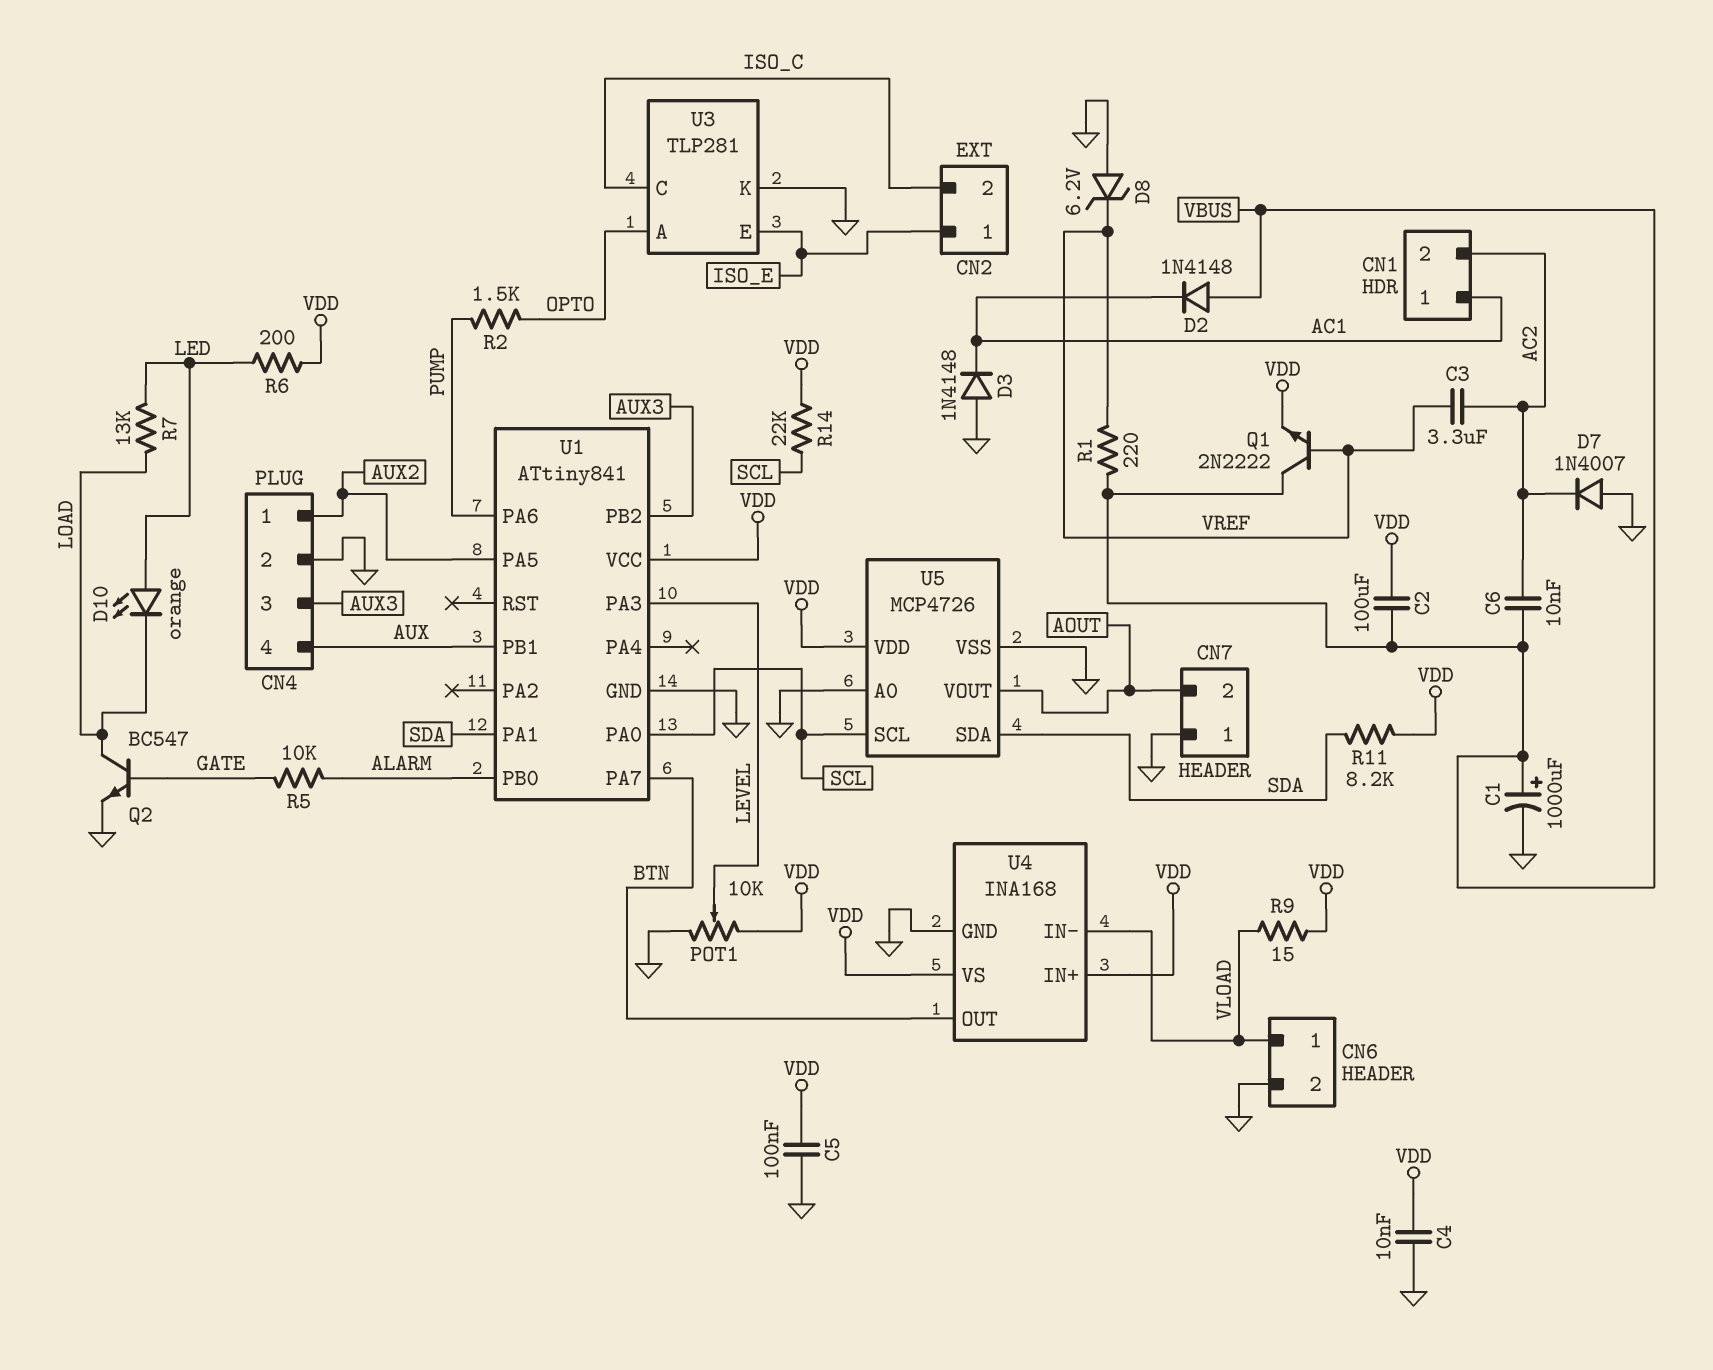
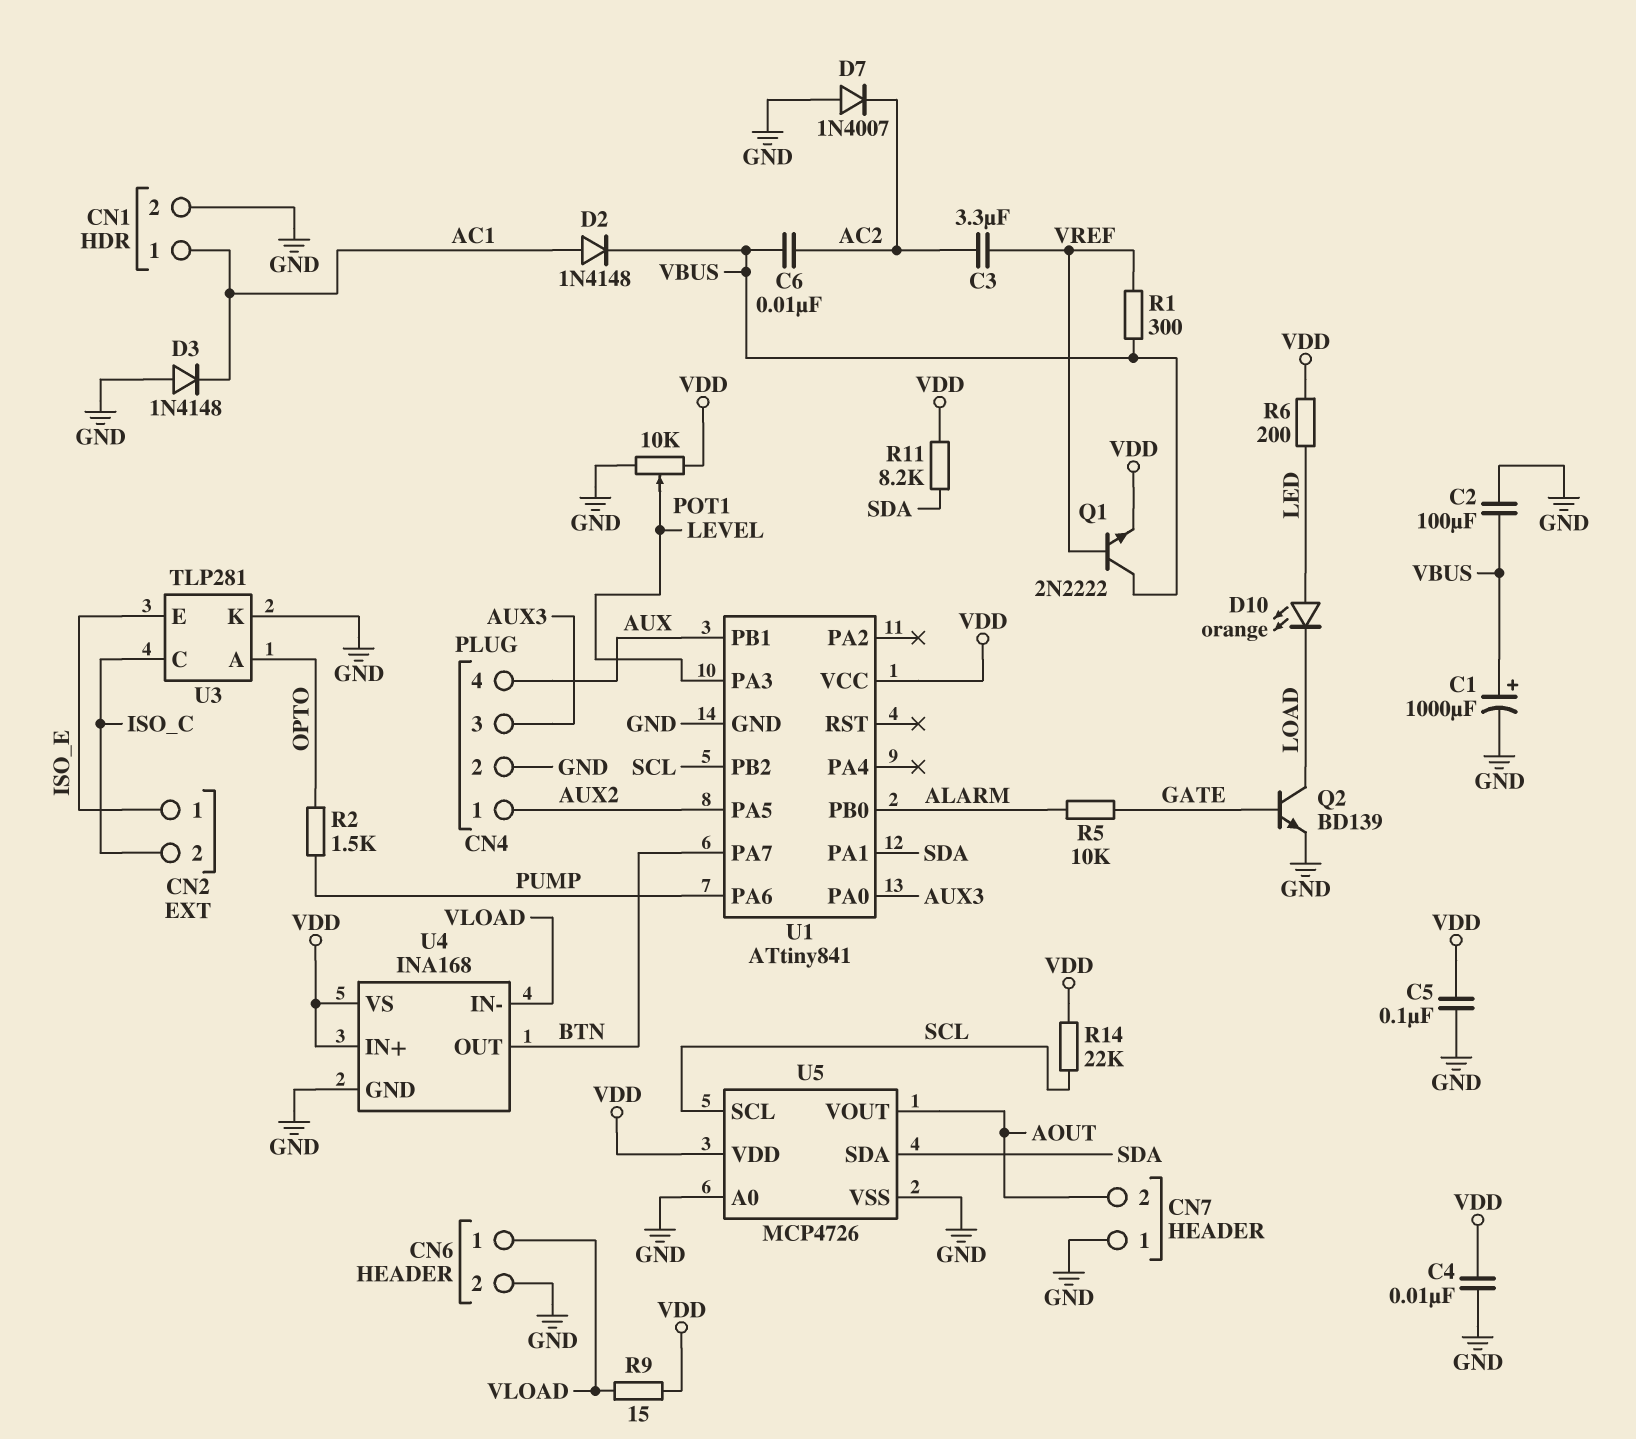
C2: 100uF (VBUS, VDD) -> 100uF (GND, VBUS)
CN1 pin 2: AC2 -> GND
D2: diode 1N4148 (A VBUS, K AC1) -> diode 1N4148 (A AC1, K VBUS)
D8: zener 6.2V (A GND, K VREF) -> none
Q2: NPN BC547 (B GATE, C LOAD, E GND) -> NPN BD139 (B GATE, C LOAD, E GND)
R1: 220 (VBUS, VREF) -> 300 (VBUS, VREF)
R7: 13k (LED, LOAD) -> none
U1 pin PA0: SCL -> AUX3
U1 pin PB2: AUX3 -> SCL

